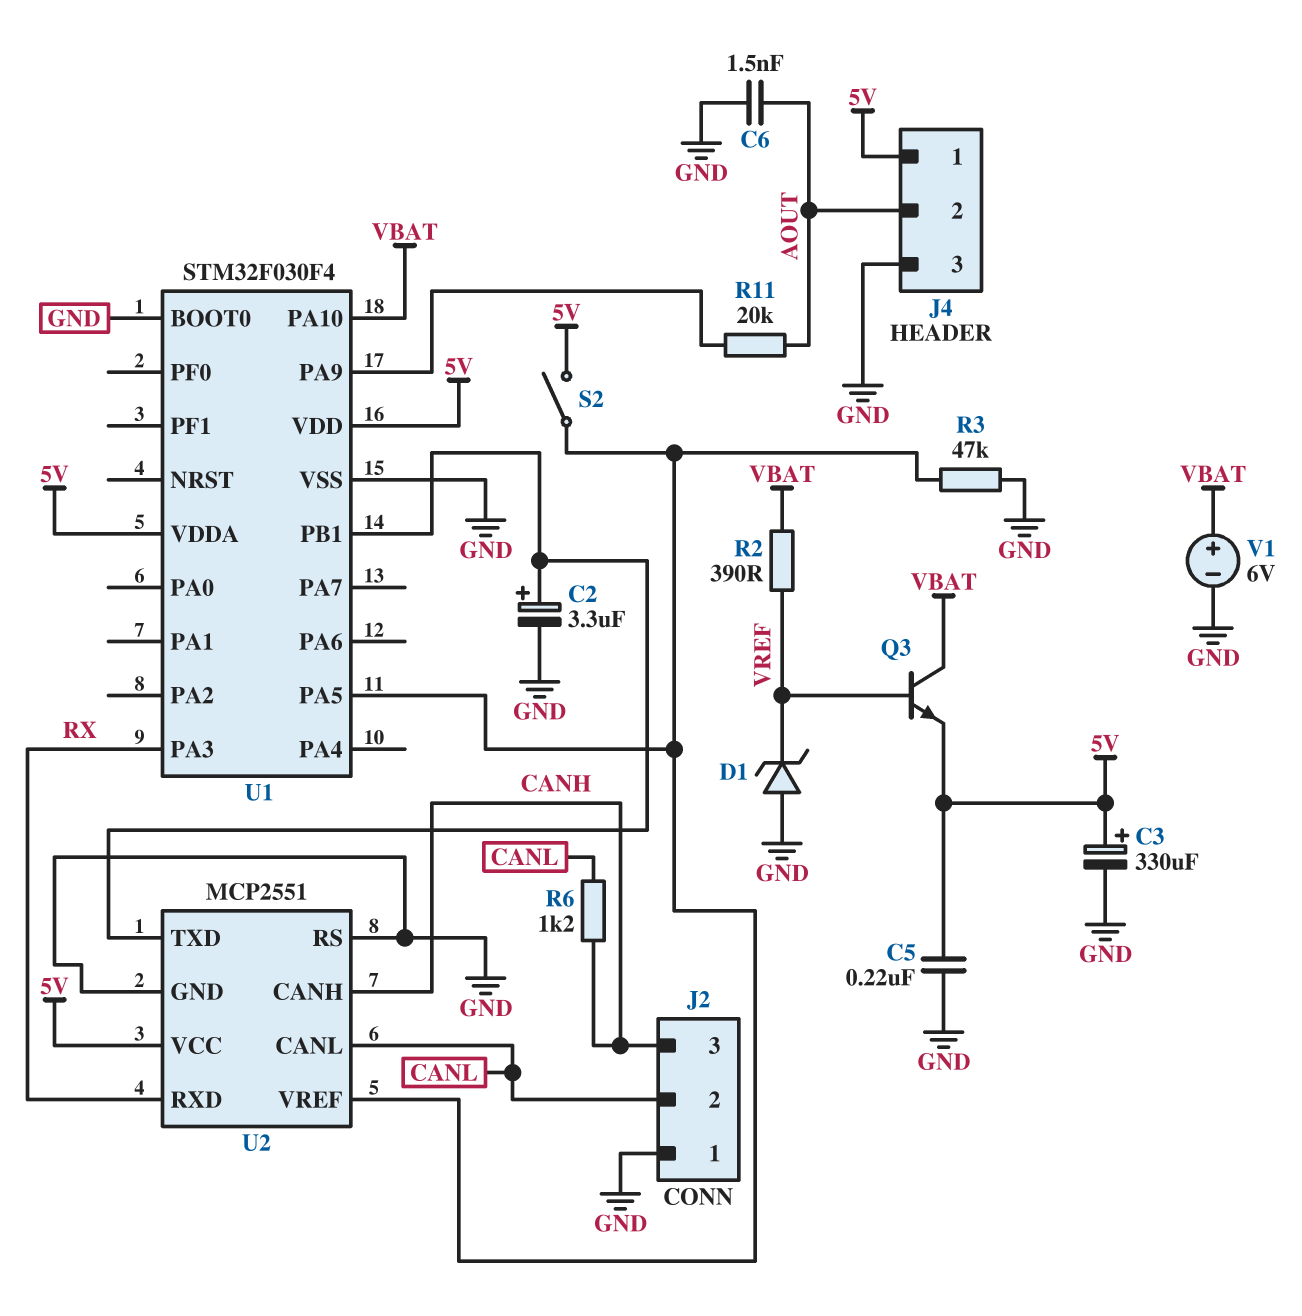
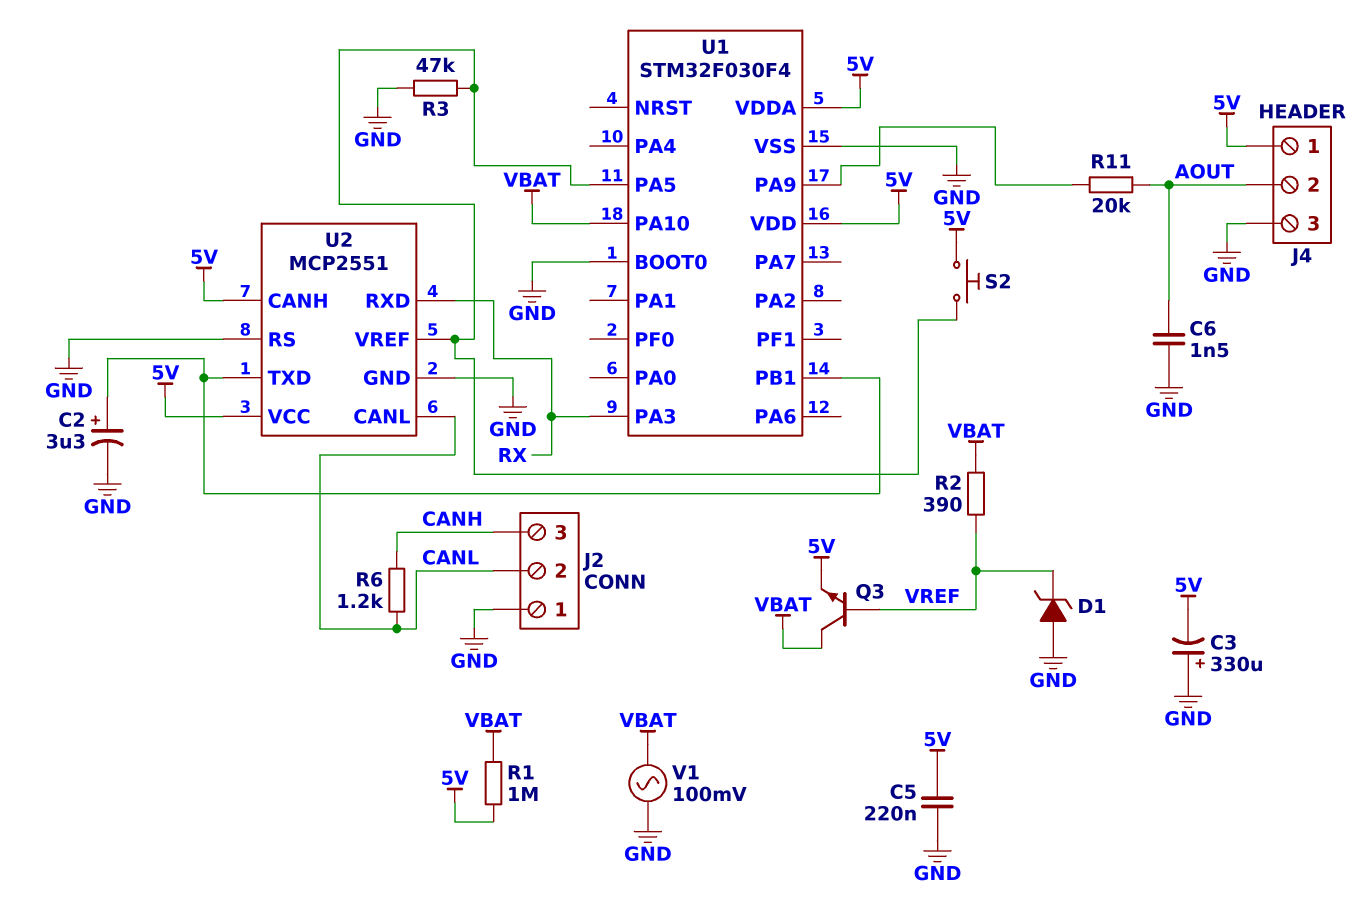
C3: 330uF (plus 5V, minus GND) -> 330uF (plus GND, minus 5V)
R1: none -> 1M (5V, VBAT)
S2: switch (5V, U1/PA5) -> button (5V, U1/PA5)
U2 pin CANH: CANH -> 5V
V1: 6V (plus VBAT, minus GND) -> AC 100mV (GND, VBAT)

